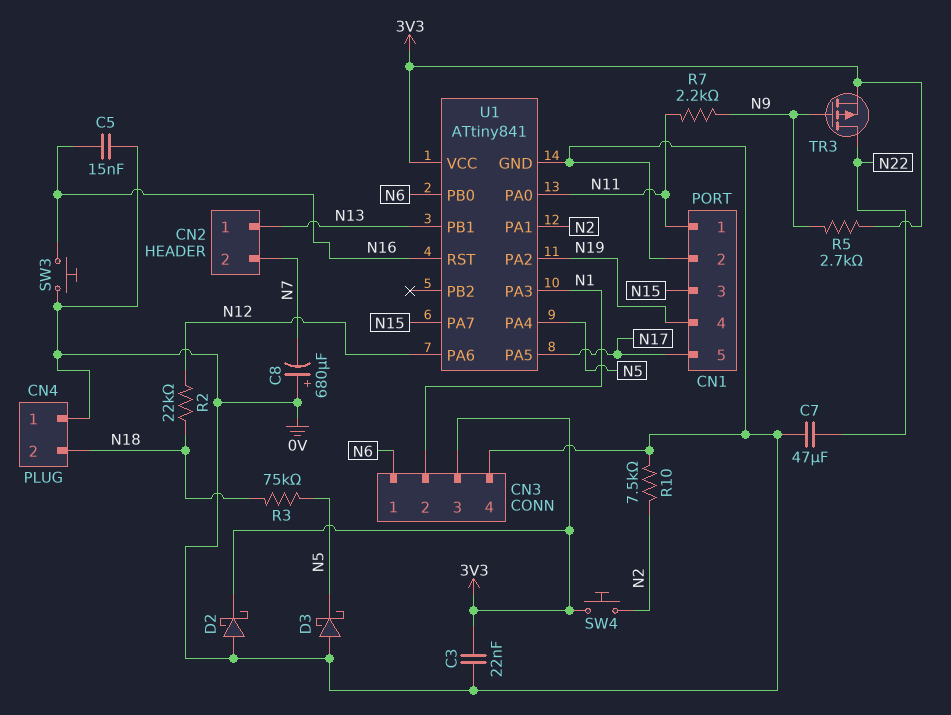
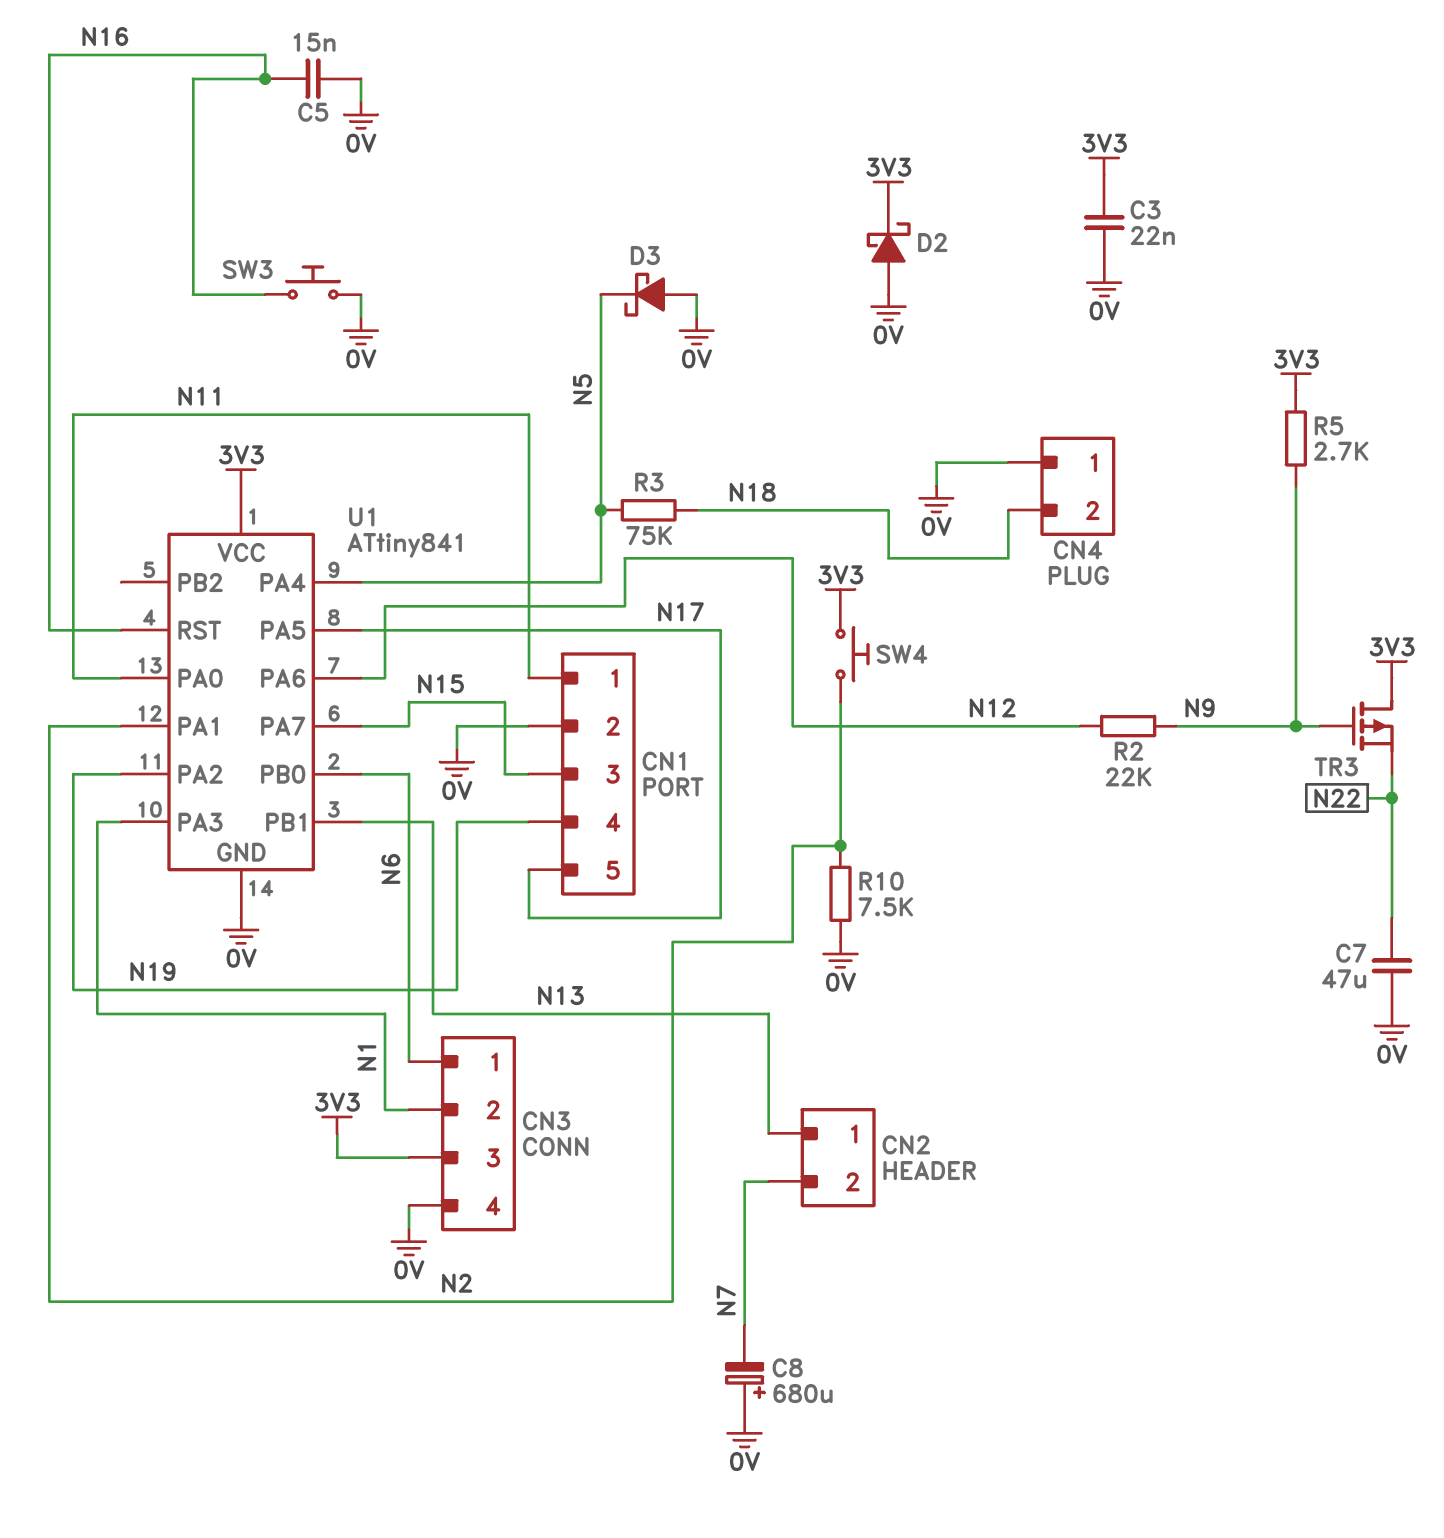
R2: 22k (N12, N18) -> 22k (N9, N12)
R7: 2.2k (N9, N11) -> none
TR3: PMOS (G N9, D N22, S 3V3) -> PMOS (G N9, D 3V3, S N22)

